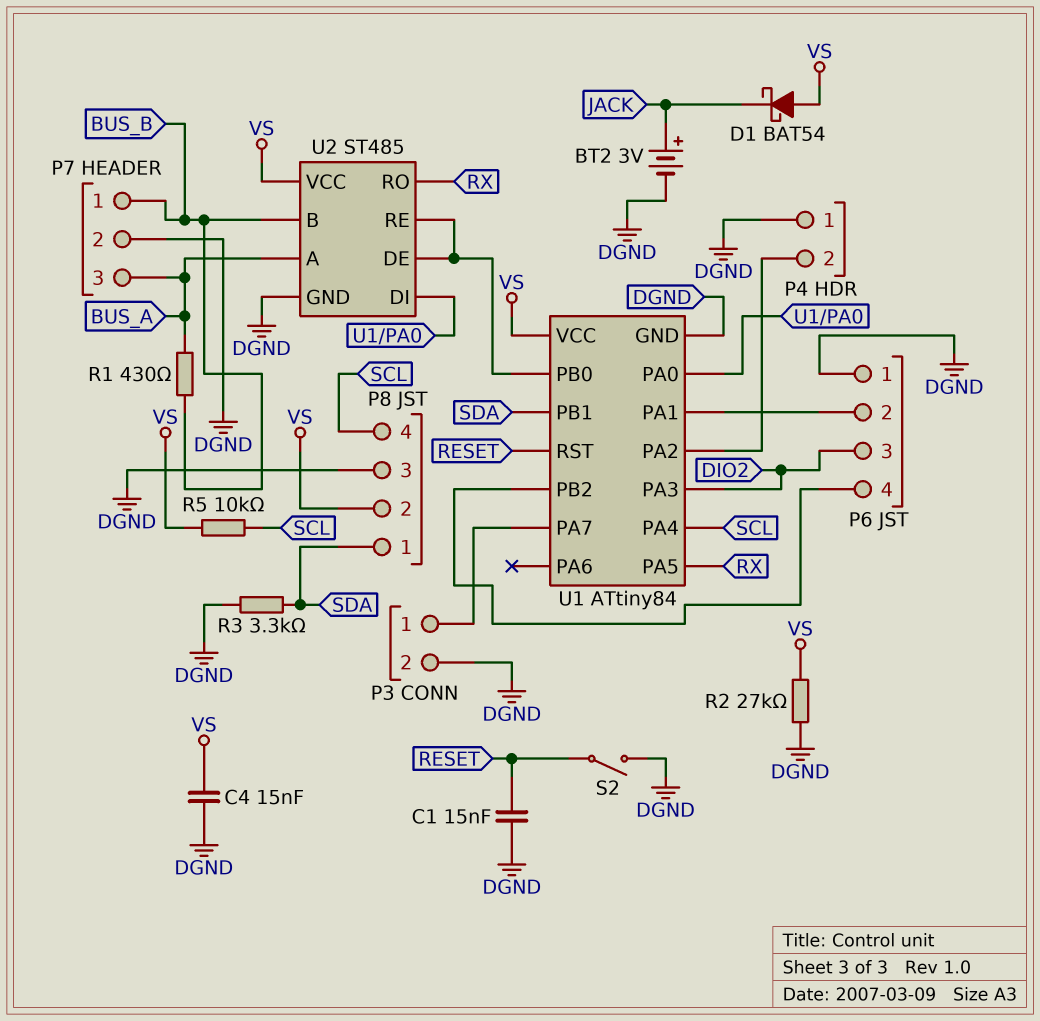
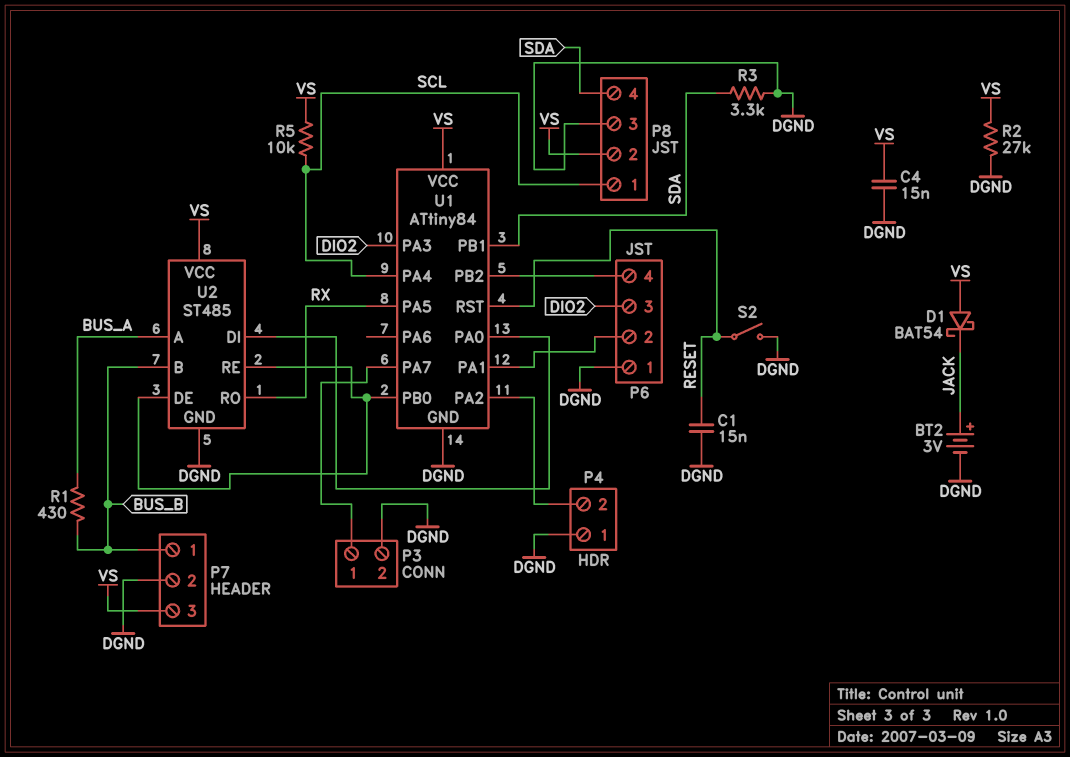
P7 pin 3: BUS_A -> VS
P8 pin 1: SDA -> SCL
P8 pin 4: SCL -> SDA

